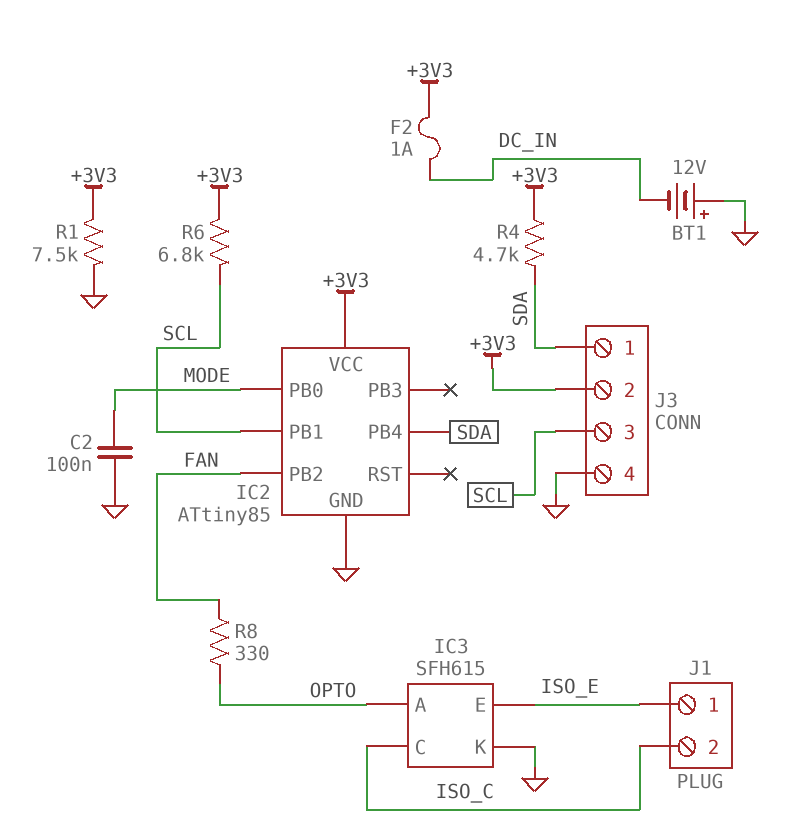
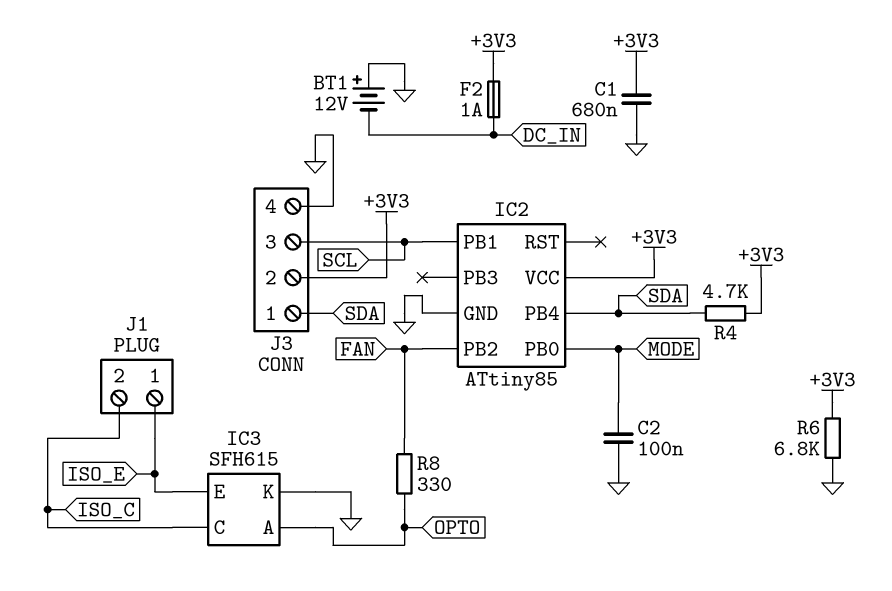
C1: none -> 680nF (+3V3, GND)
R1: 7.5k (+3V3, GND) -> none
R6: 6.8k (+3V3, SCL) -> 6.8k (+3V3, GND)

